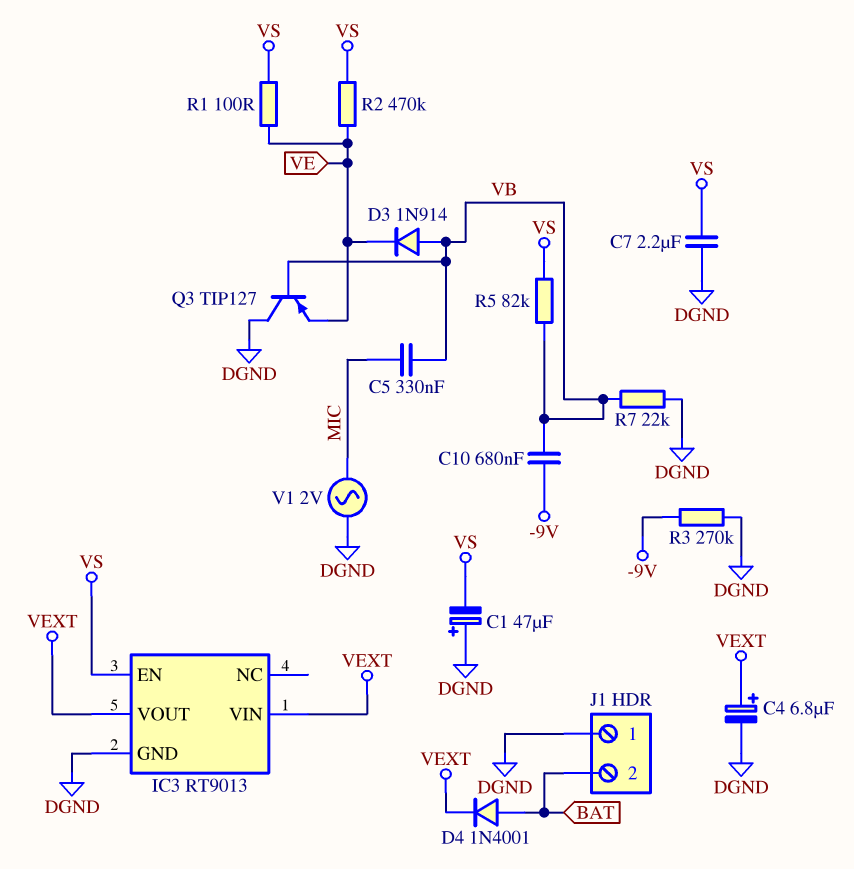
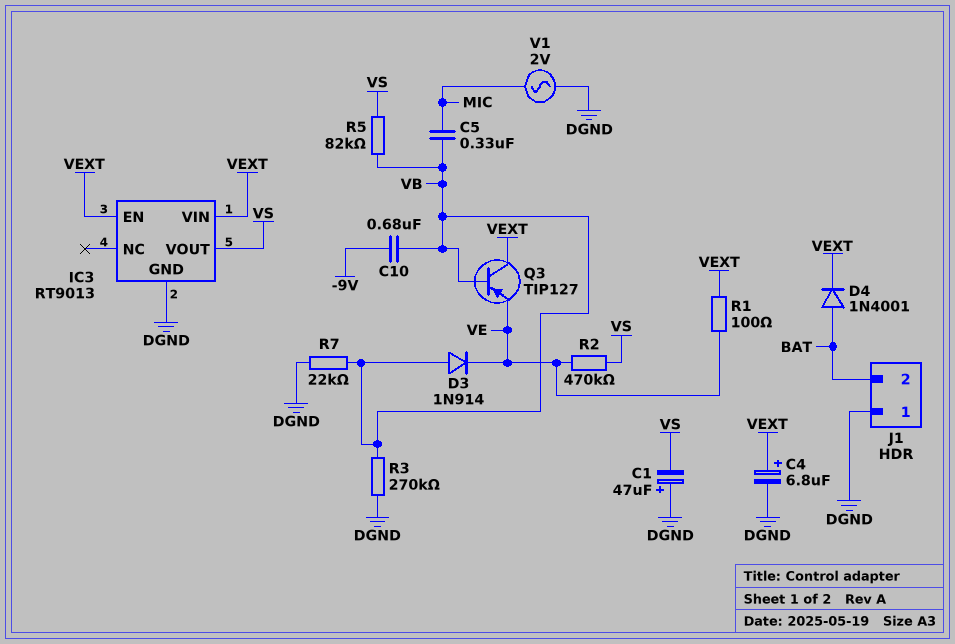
C7: 2.2uF (DGND, VS) -> none
IC3 pin EN: VS -> VEXT
IC3 pin VOUT: VEXT -> VS
Q3: PNP TIP127 (B VB, C DGND, E VE) -> PNP TIP127 (B VB, C VEXT, E VE)
R1: 100 (VE, VS) -> 100 (VE, VEXT)
R3: 270k (-9V, DGND) -> 270k (DGND, VB)

